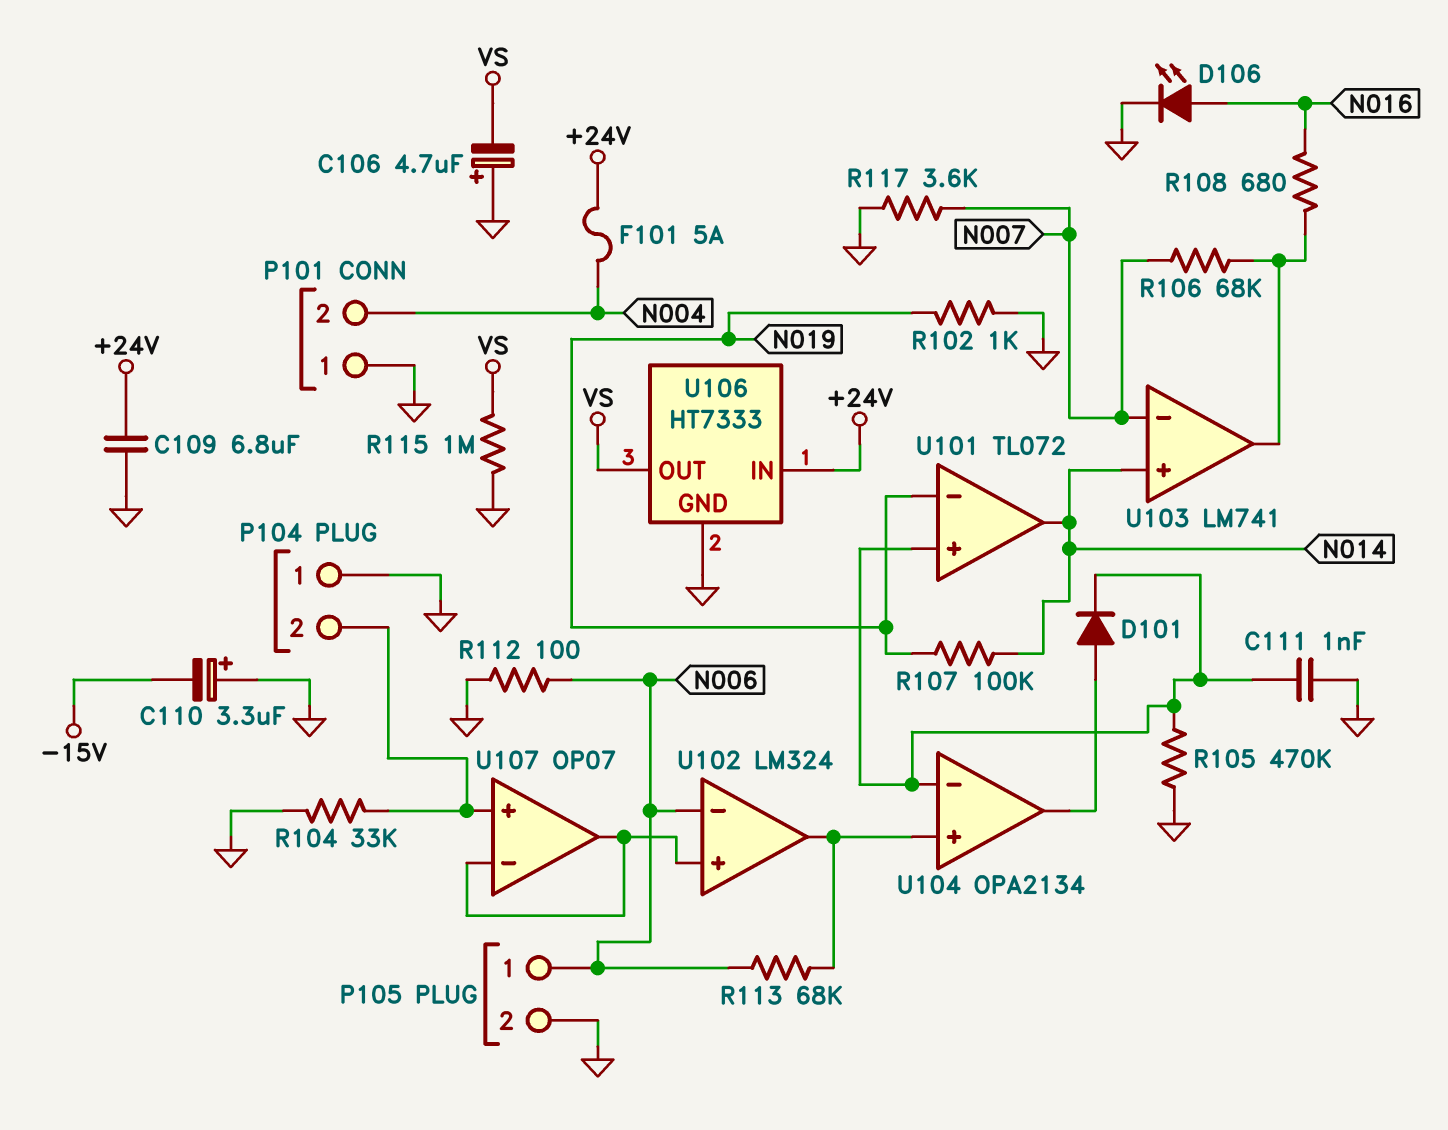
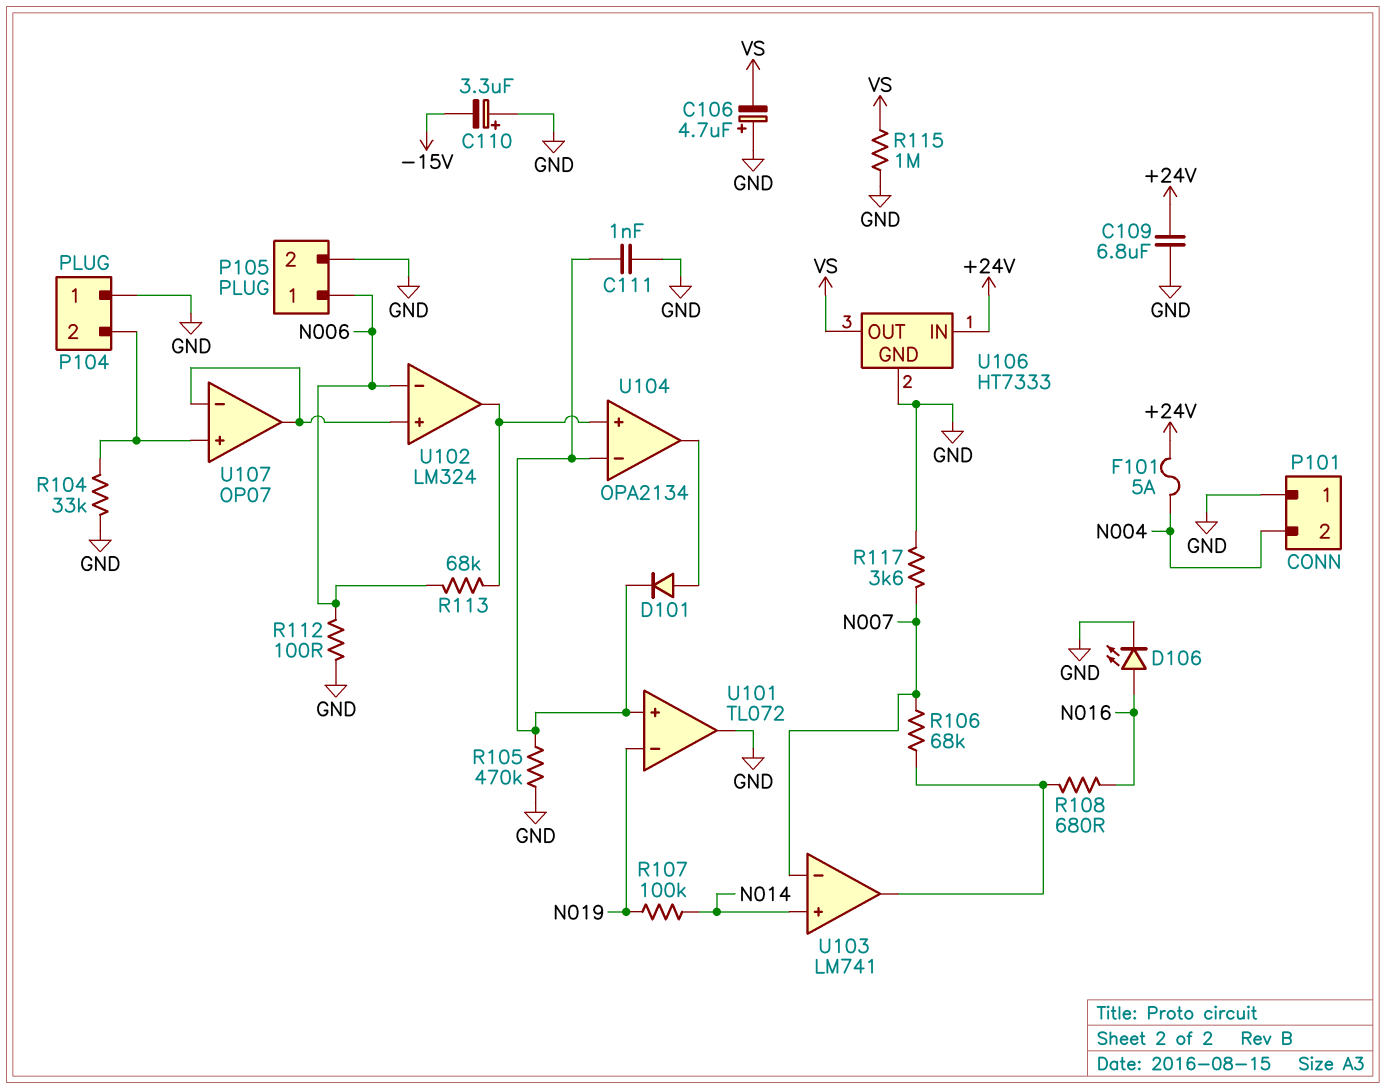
R102: 1k (GND, N019) -> none
U101 pin out: N014 -> GND

